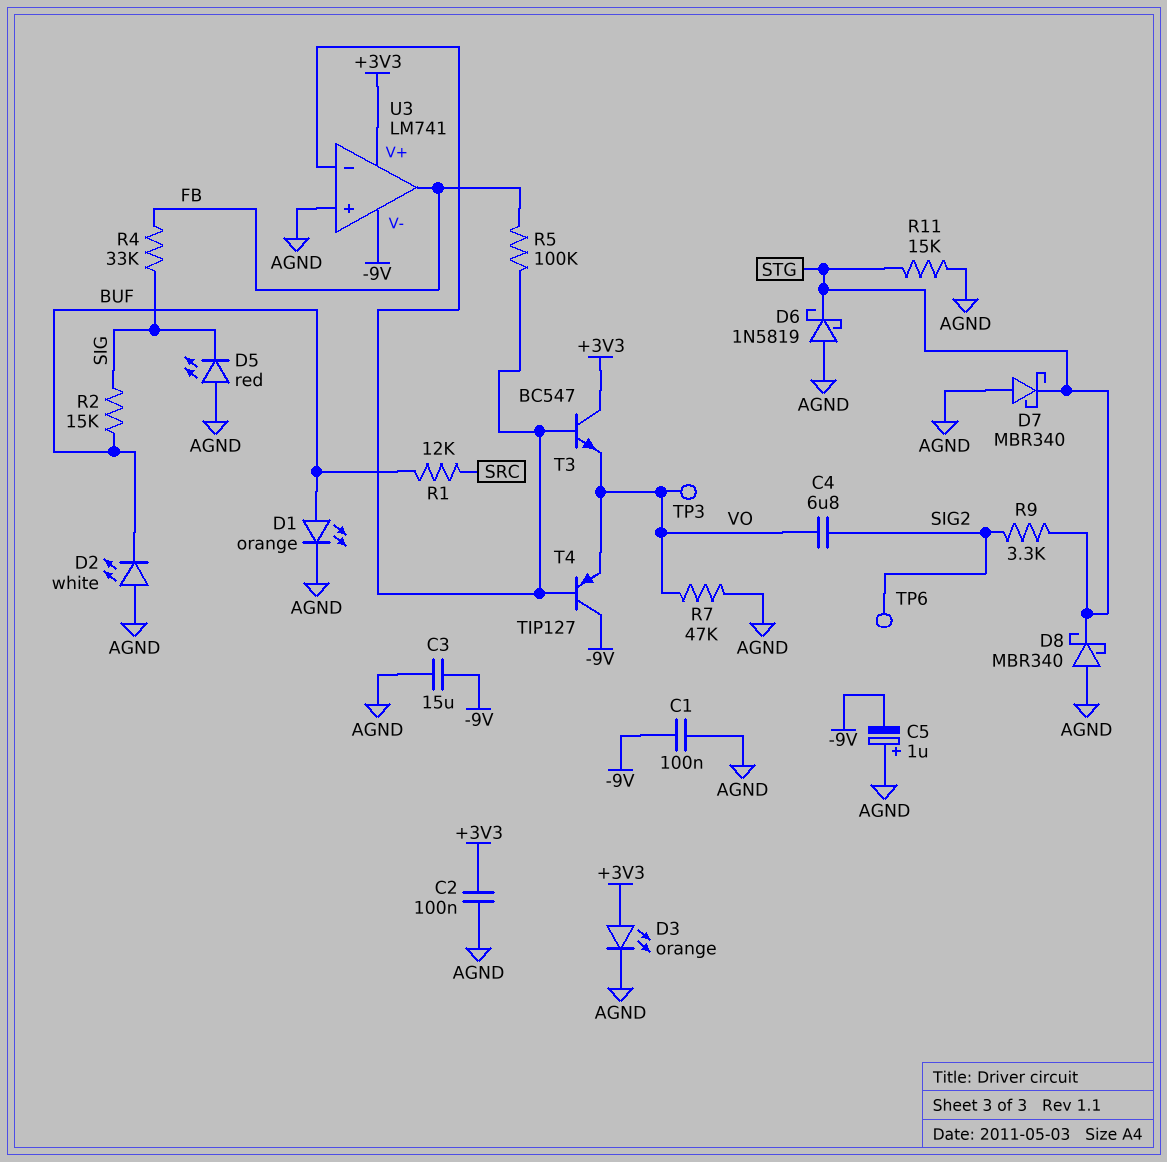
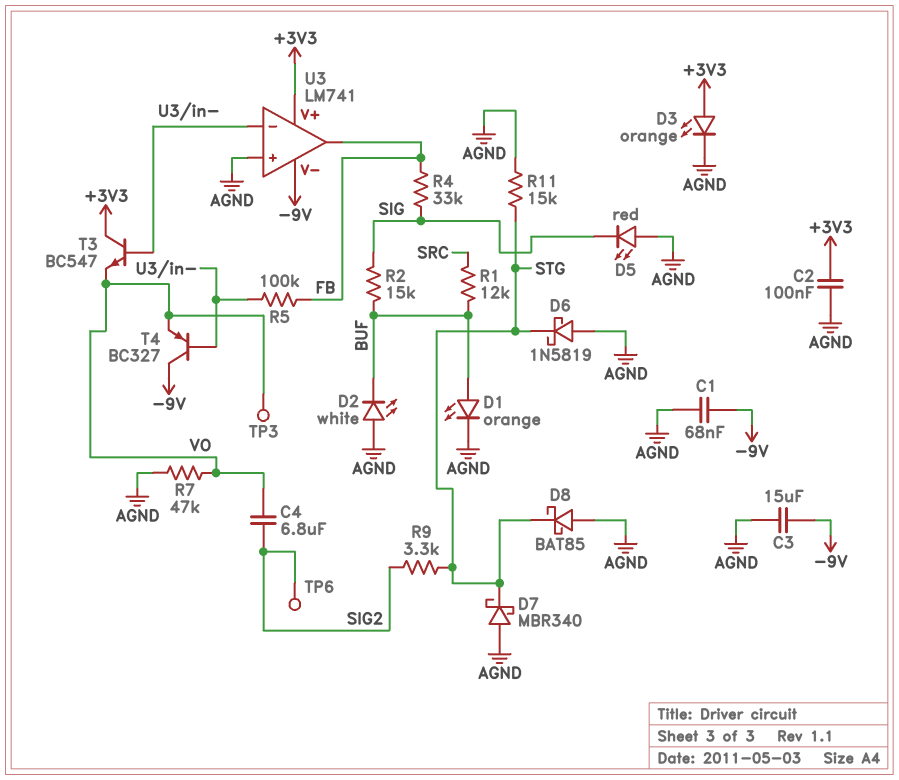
C1: 100nF (-9V, AGND) -> 68nF (-9V, AGND)
C5: 1uF (plus AGND, minus -9V) -> none
D8: schottky MBR340 (A AGND, K STG) -> schottky BAT85 (A AGND, K STG)
T4: PNP TIP127 (B U3/in-, C -9V, E VO) -> PNP BC327 (B U3/in-, C -9V, E VO)

